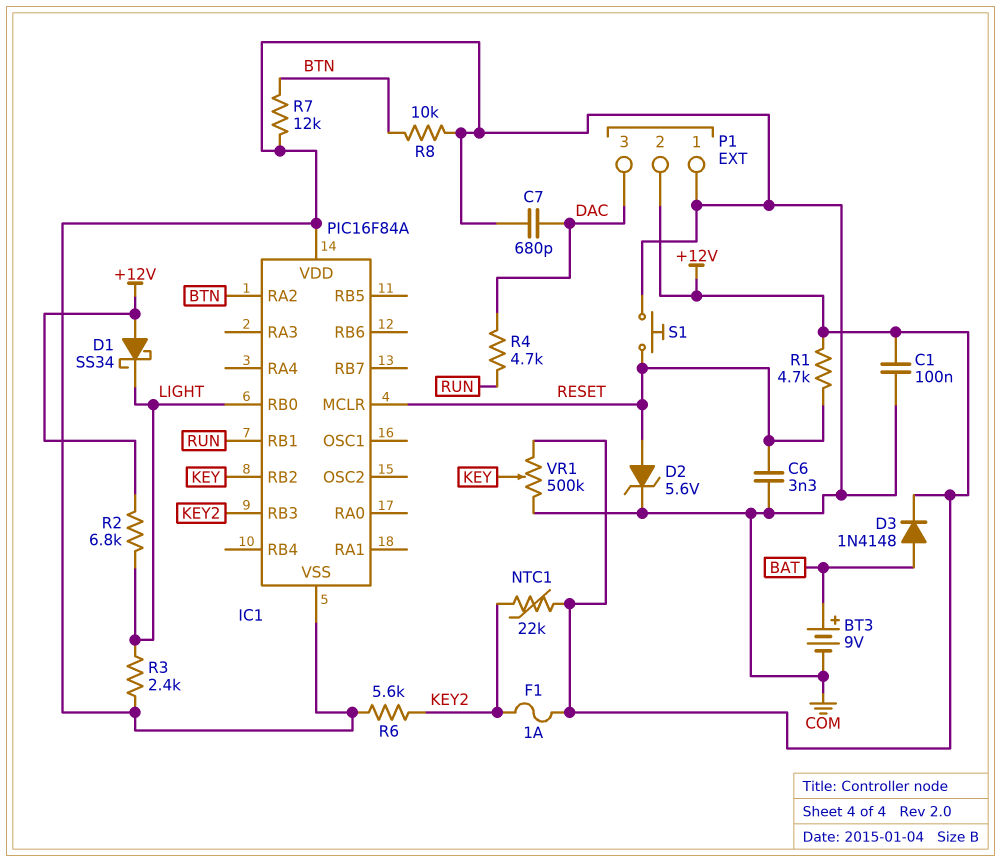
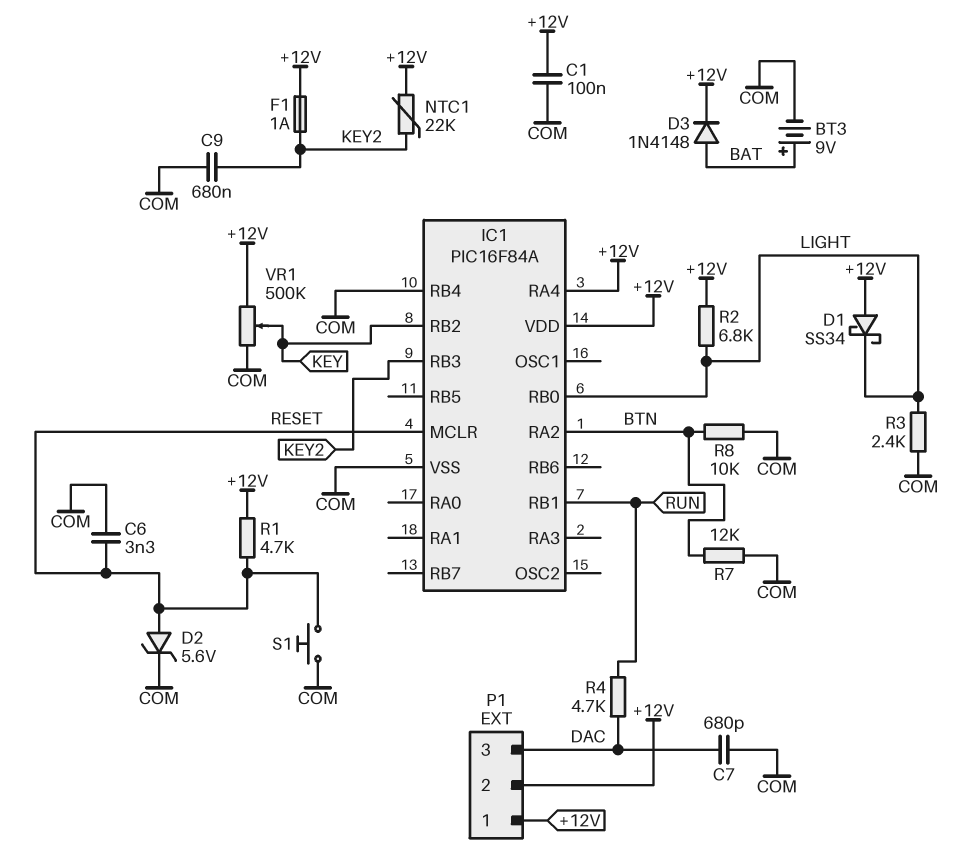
C9: none -> 680nF (COM, KEY2)
IC1 pin RA4: none -> +12V
IC1 pin RB4: none -> COM
IC1 pin VDD: COM -> +12V
P1 pin 1: COM -> +12V
R6: 5.6k (COM, KEY2) -> none

